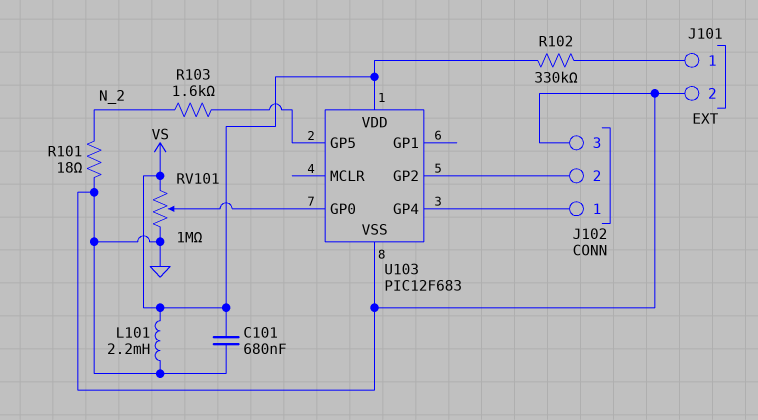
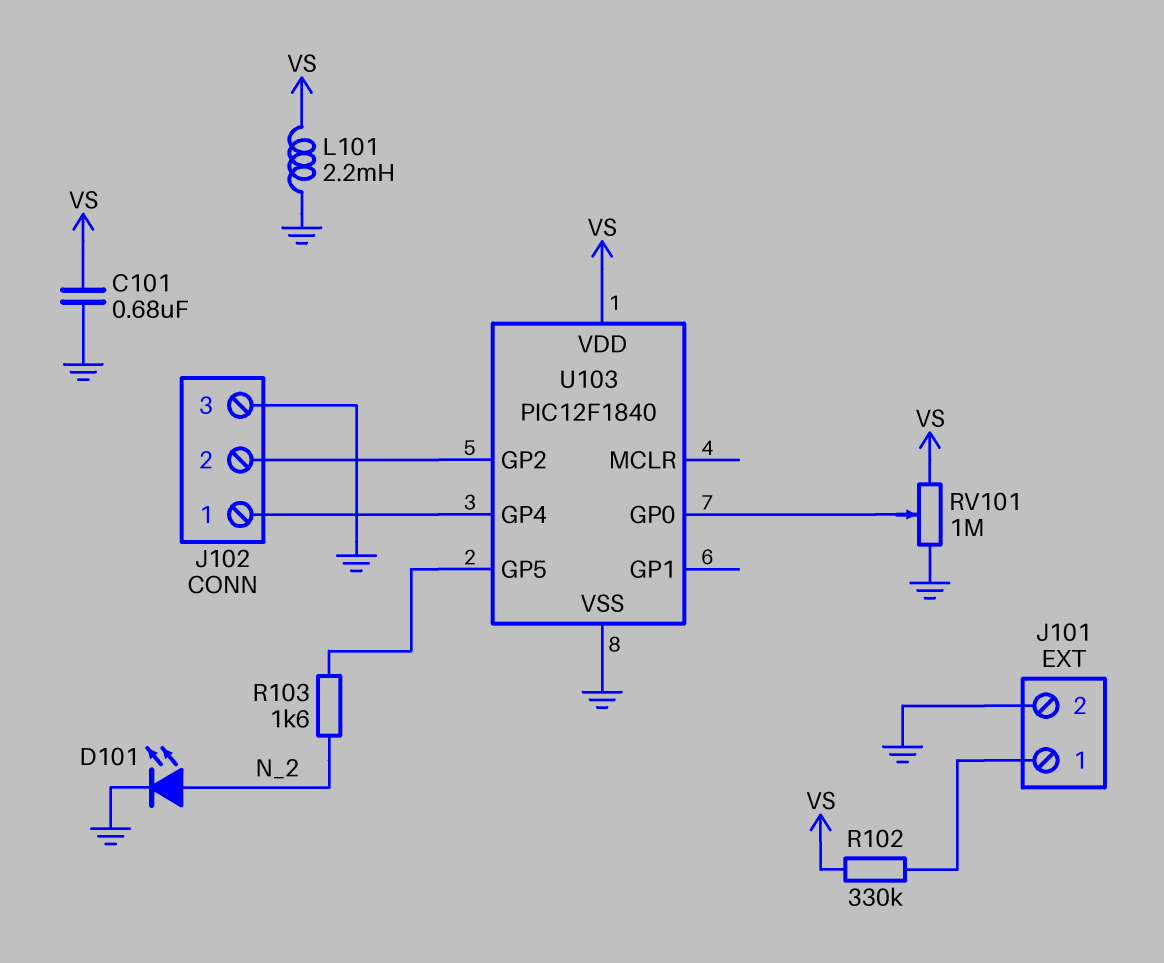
D101: none -> LED (A N_2, K GND)
R101: 18 (GND, N_2) -> none
U103: PIC12F683 -> PIC12F1840

